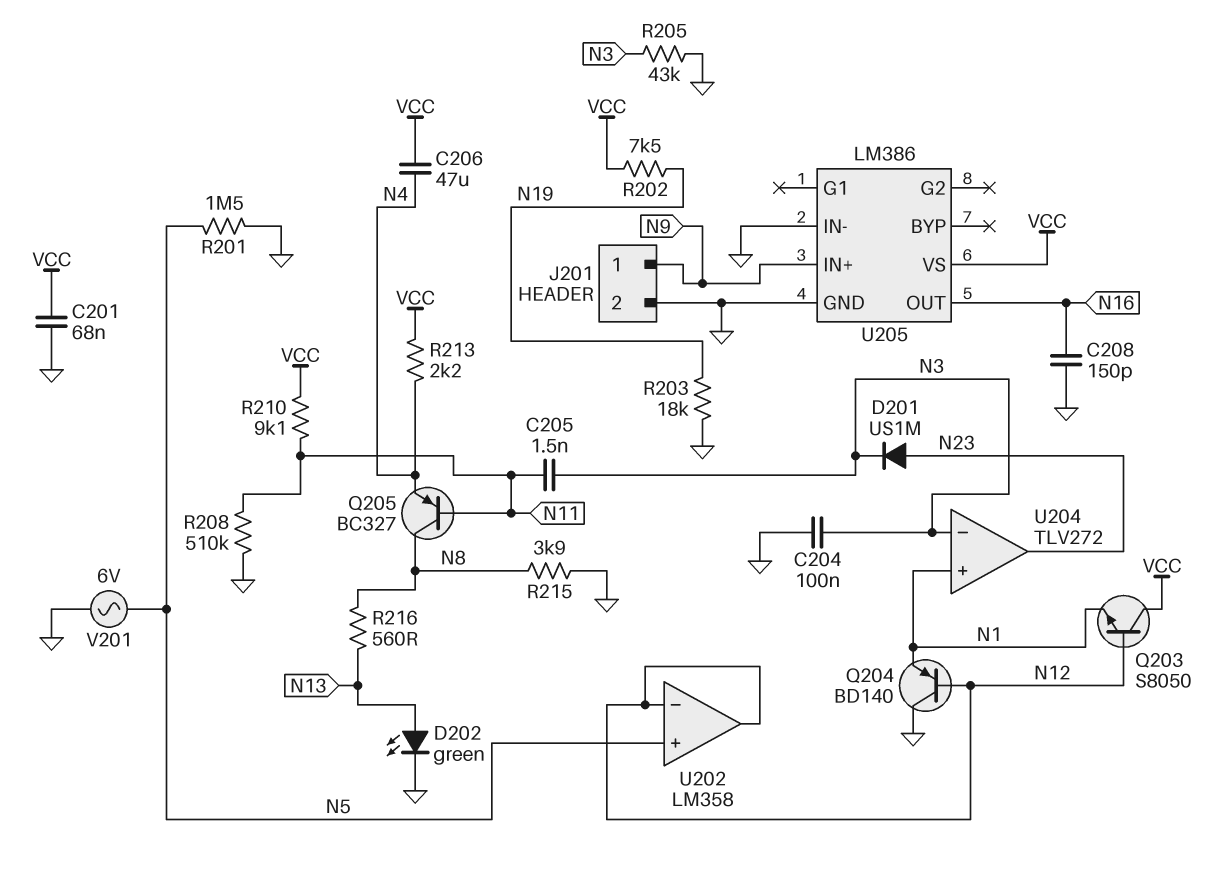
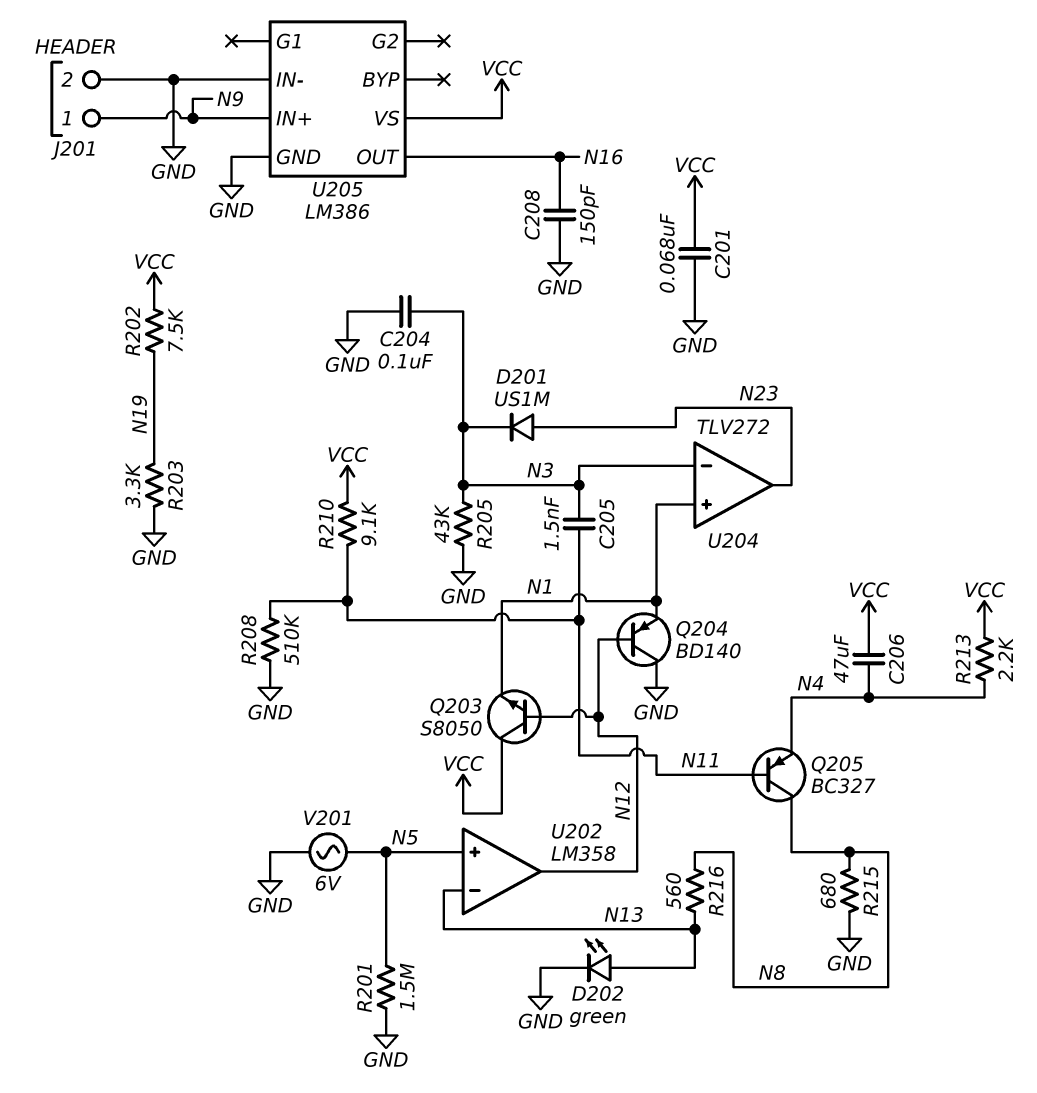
R203: 18k (GND, N19) -> 3.3k (GND, N19)
R215: 3.9k (GND, N8) -> 680 (GND, N8)
U202 pin in-: N12 -> N13

